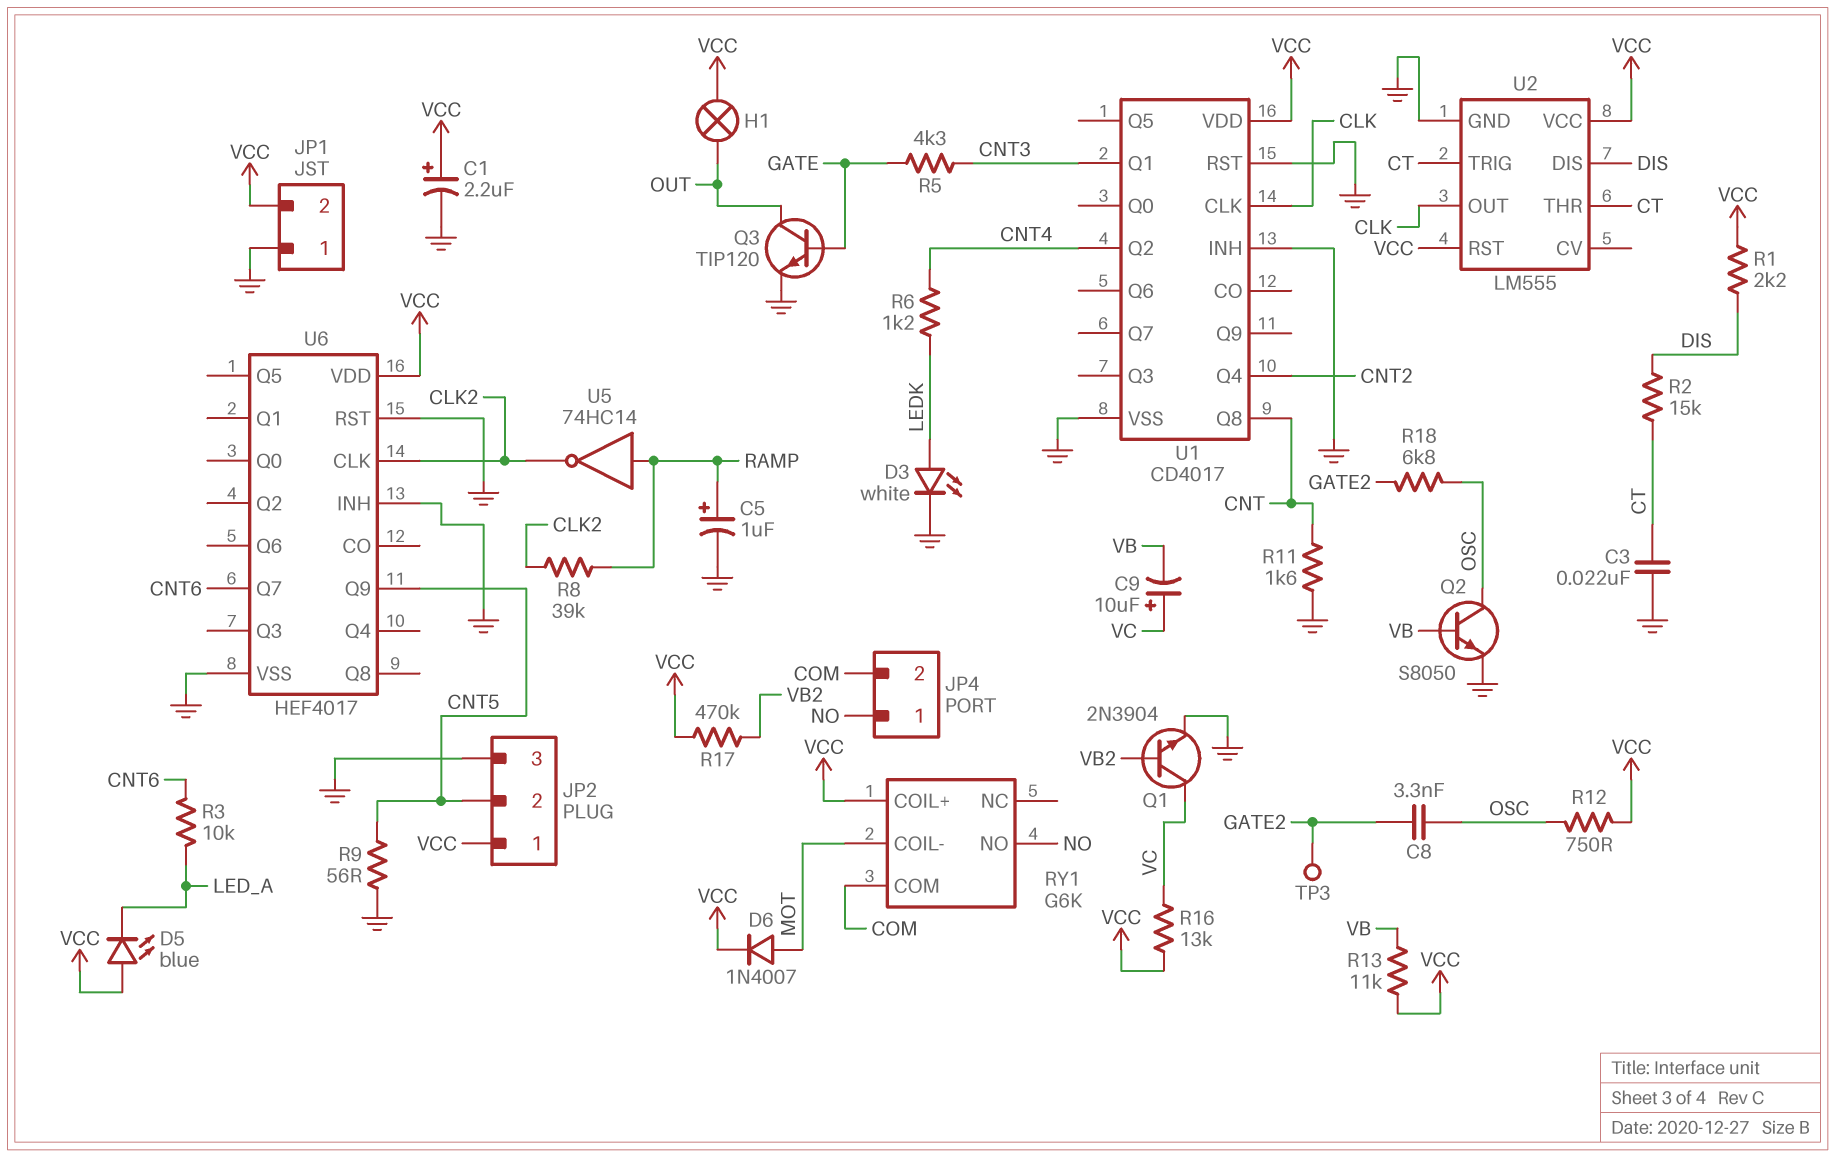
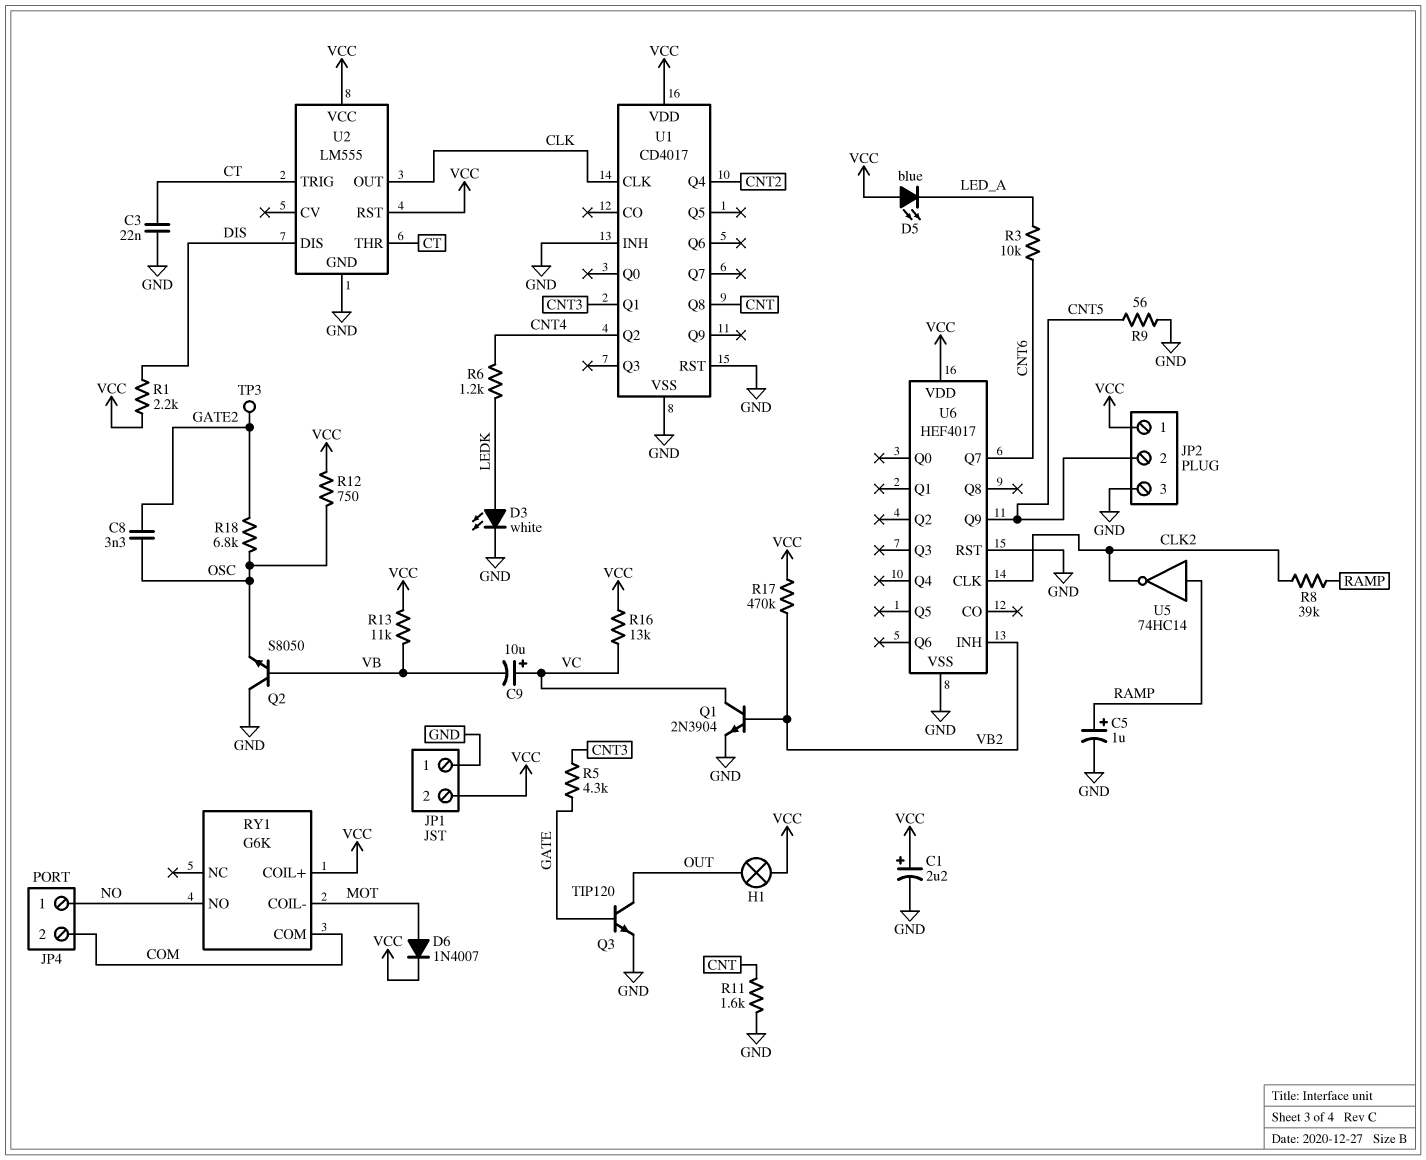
Q2: NPN S8050 (B VB, C OSC, E GND) -> NPN S8050 (B VB, C GND, E OSC)
R2: 15k (CT, DIS) -> none
U6 pin INH: GND -> VB2

